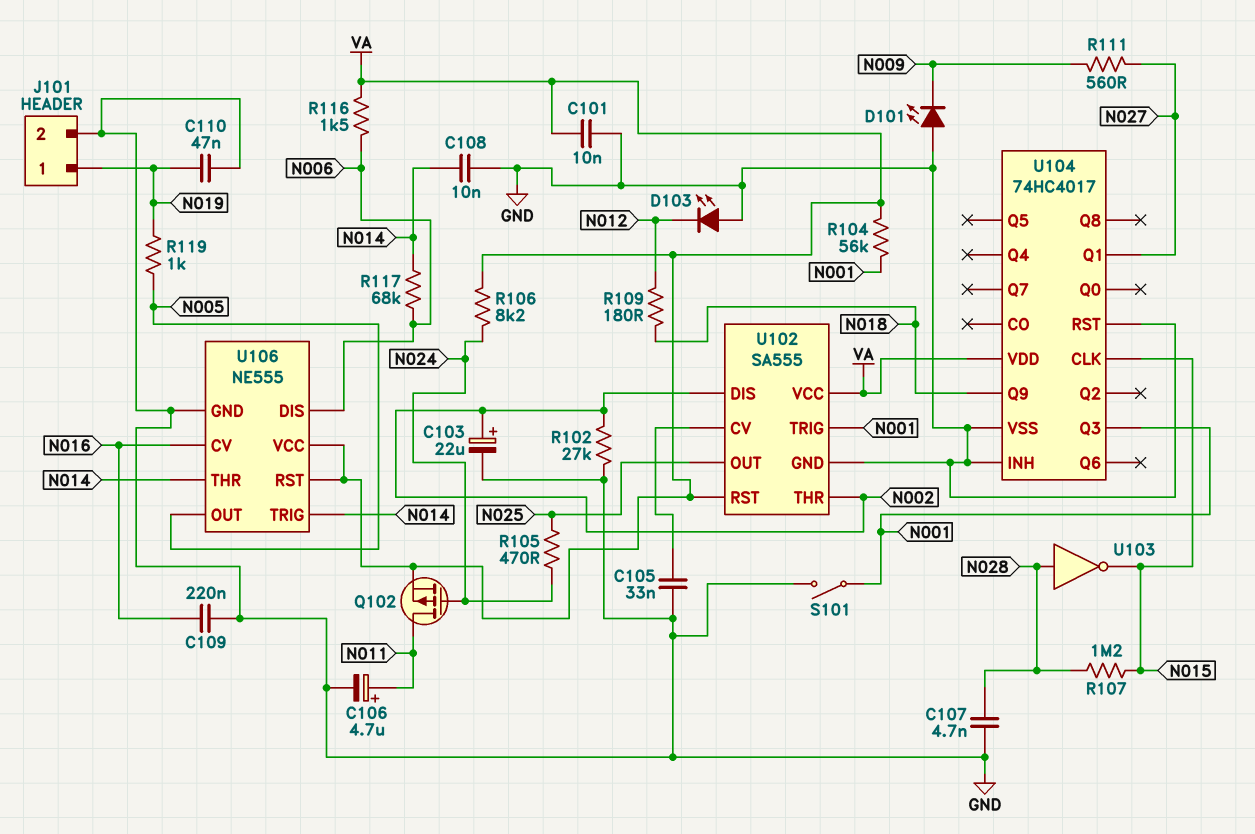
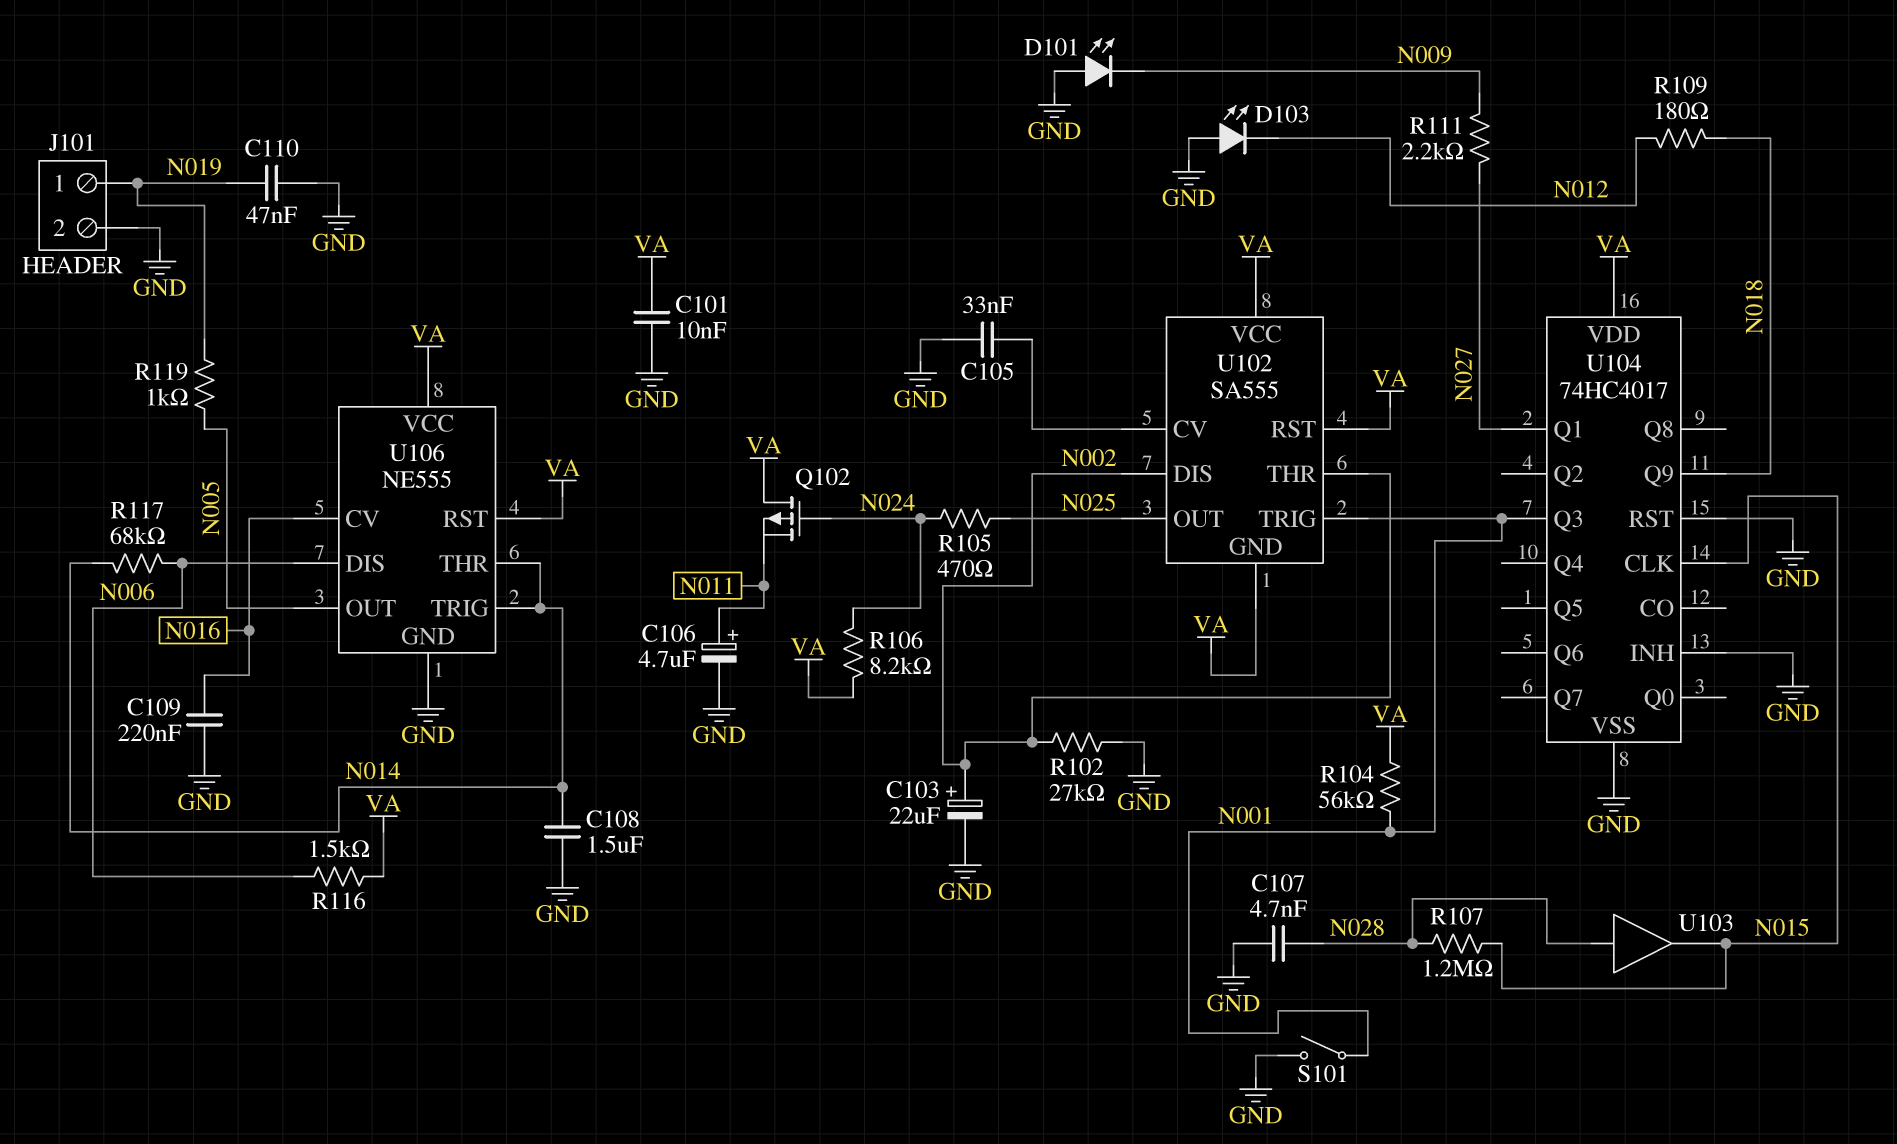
C108: 10nF (GND, N014) -> 1.5uF (GND, N014)
Q102: PMOS (G N024, D N011, S VA) -> PMOS (G N024, D VA, S N011)
R111: 560 (N009, N027) -> 2.2k (N009, N027)
U102 pin GND: GND -> VA
U103: NOT (in N028, out N015) -> buffer (in N028, out N015)

